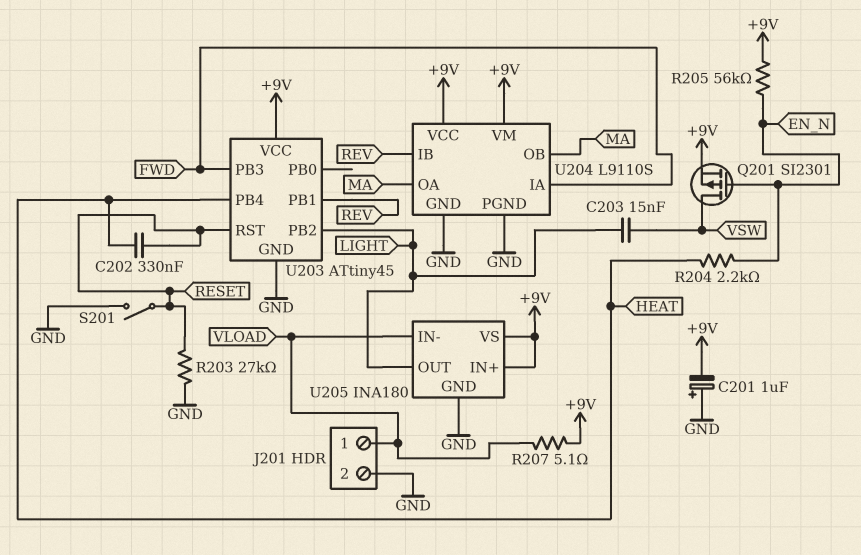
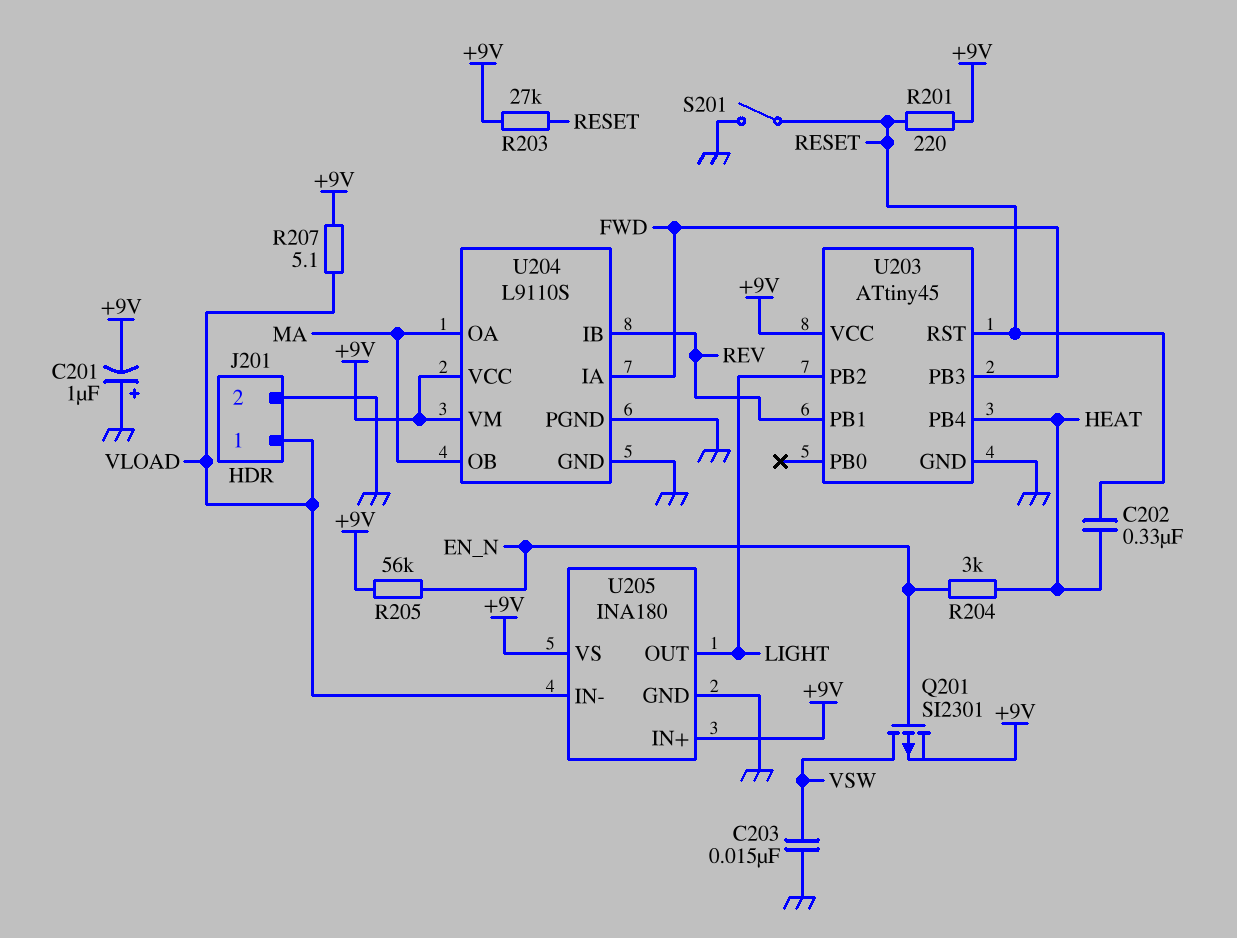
C203: 15nF (LIGHT, VSW) -> 15nF (GND, VSW)
R201: none -> 220 (+9V, RESET)
R203: 27k (GND, RESET) -> 27k (+9V, RESET)
R204: 2.2k (EN_N, HEAT) -> 3k (EN_N, HEAT)

